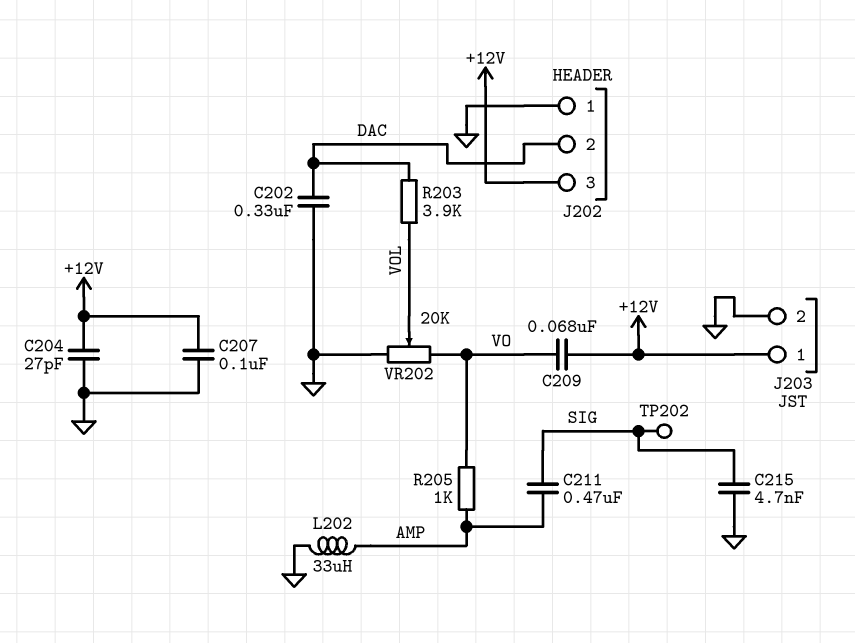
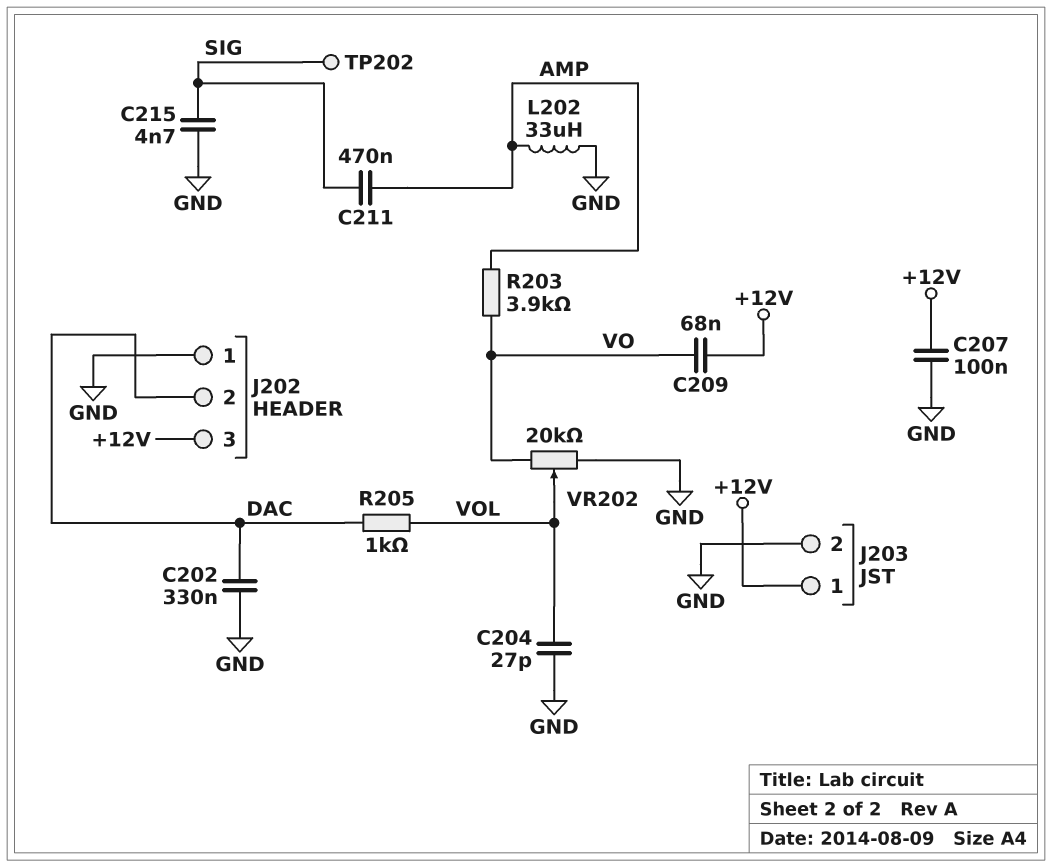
C204: 27pF (+12V, GND) -> 27pF (GND, VOL)
R203: 3.9k (DAC, VOL) -> 3.9k (AMP, VO)
R205: 1k (AMP, VO) -> 1k (DAC, VOL)

